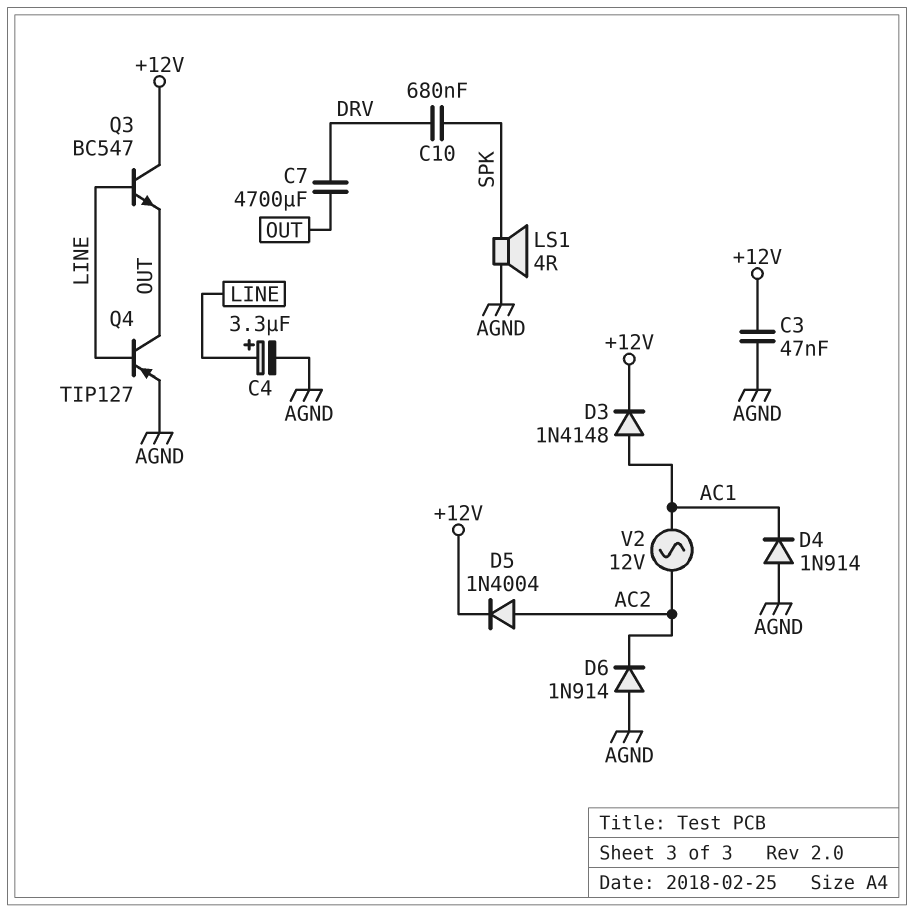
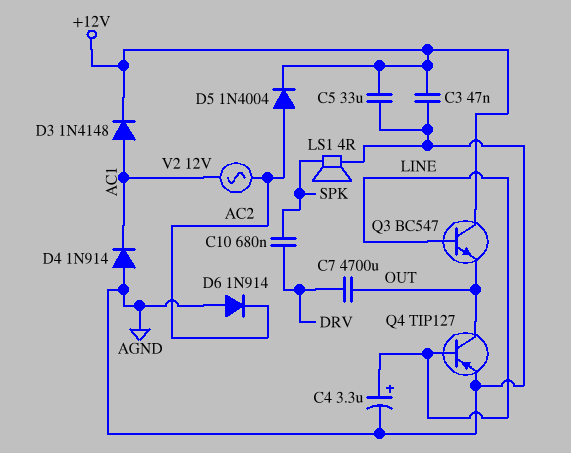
C5: none -> 33uF (+12V, AGND)

